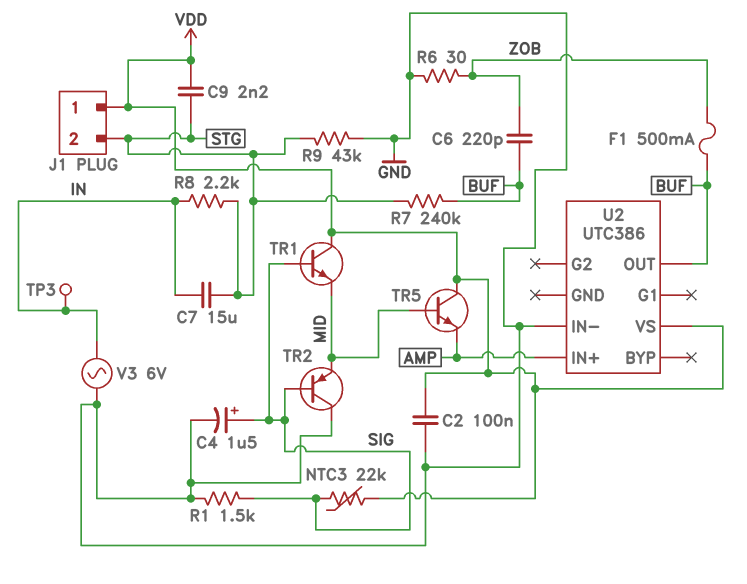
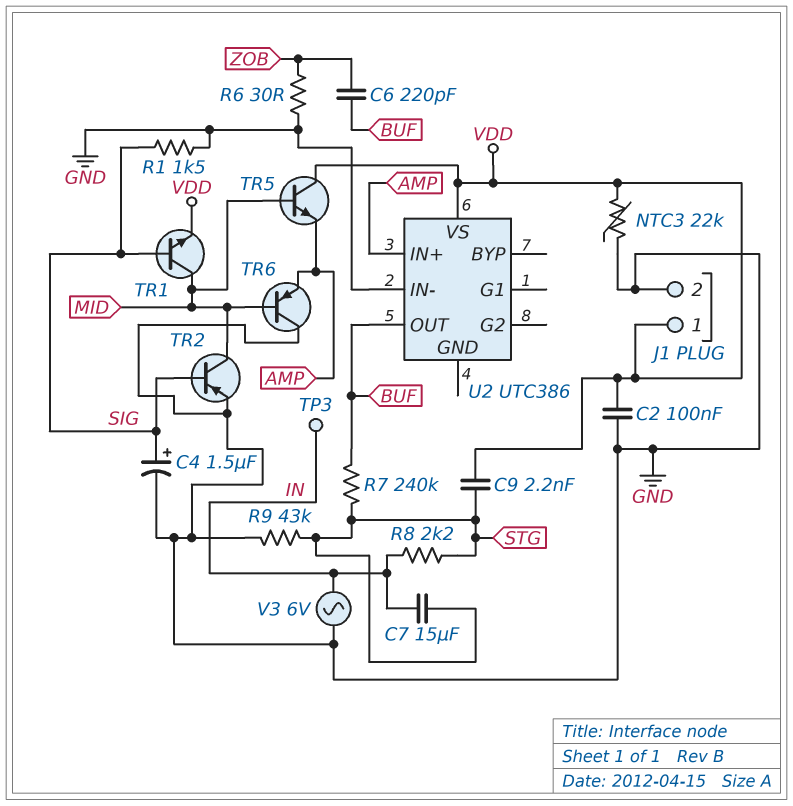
F1: 500mA (BUF, ZOB) -> none
J1 pin 2: STG -> GND
NTC3: 22k (SIG, VDD) -> 22k (GND, VDD)
TR1: NPN (B SIG, C VDD, E MID) -> NPN (B SIG, C MID, E VDD)
TR2: PNP (B SIG, C GND, E MID) -> PNP (B SIG, C MID, E GND)
TR6: none -> PNP (B MID, C GND, E AMP)

